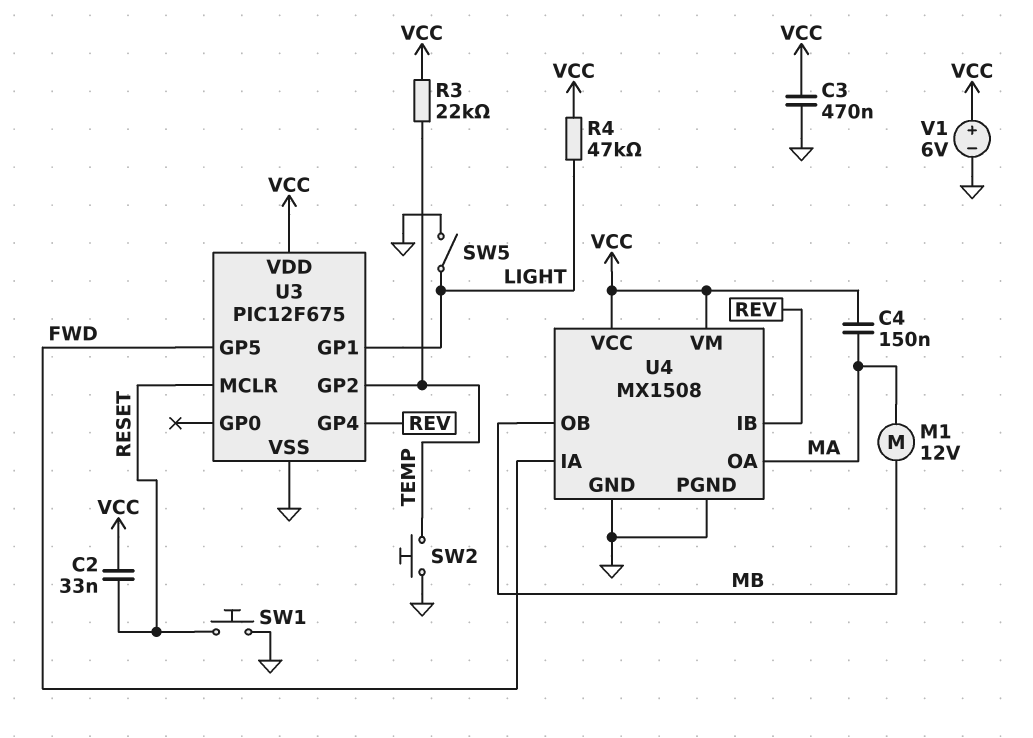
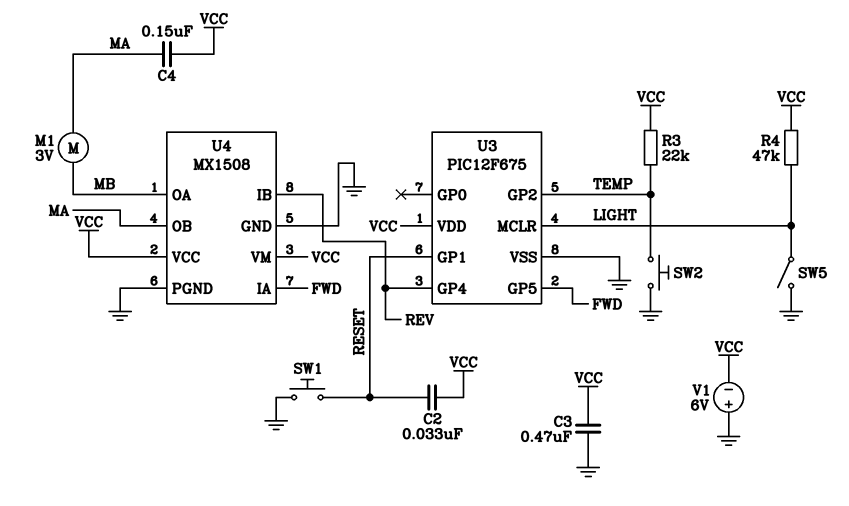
M1: motor 12V (MA, MB) -> motor 3V (MA, MB)
U3 pin GP1: LIGHT -> RESET
U3 pin MCLR: RESET -> LIGHT
U4 pin OA: MA -> MB
U4 pin OB: MB -> MA
V1: 6V (plus VCC, minus GND) -> 6V (plus GND, minus VCC)

